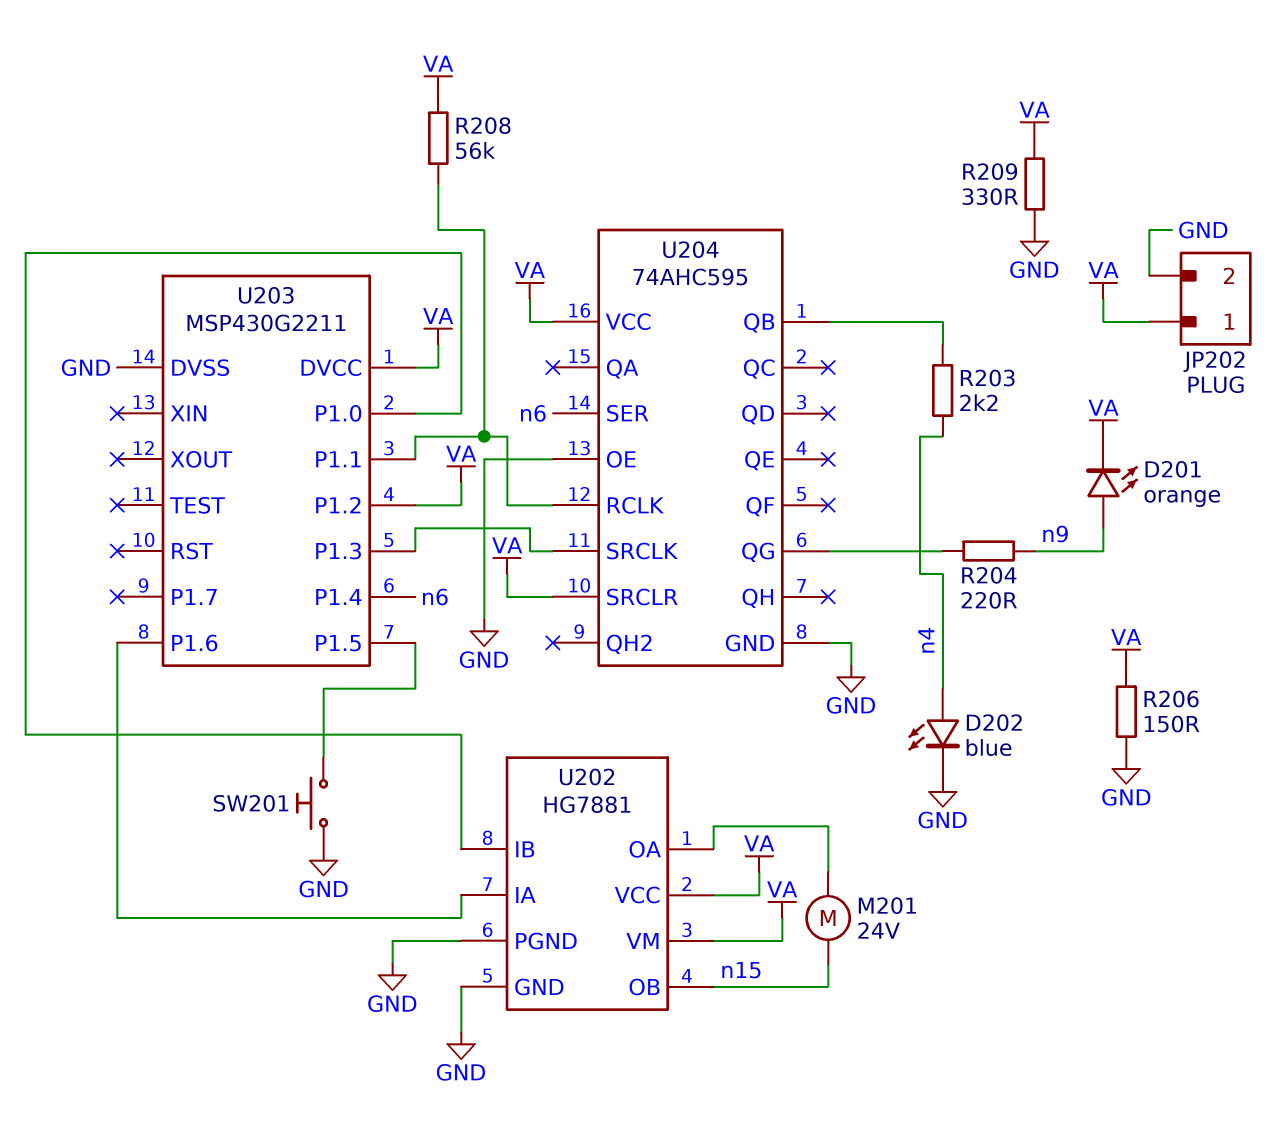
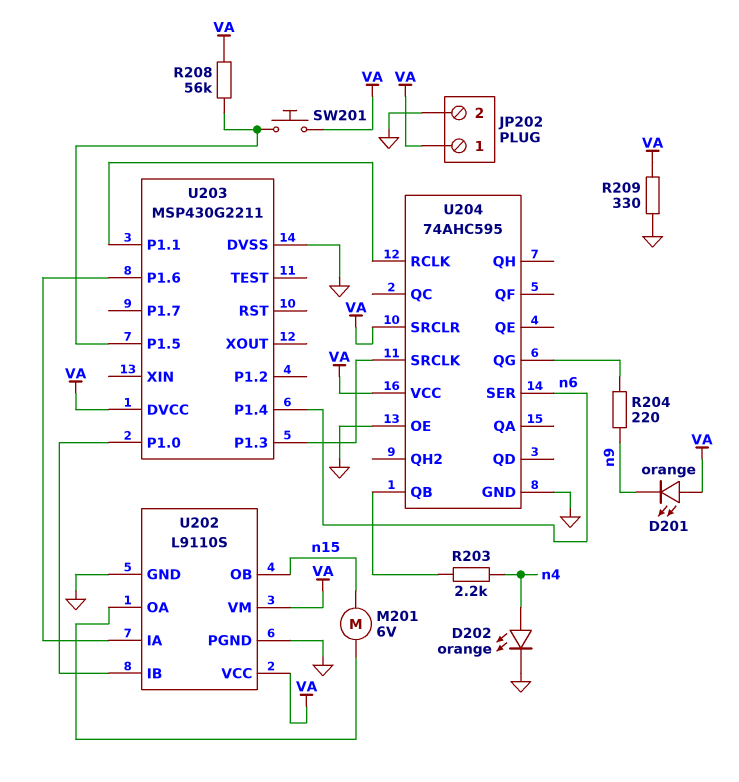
D201: LED orange (A n9, K VA) -> LED orange (A VA, K n9)
D202: LED blue (A n4, K GND) -> LED orange (A n4, K GND)
M201: motor 24V (U202/OA, n15) -> motor 6V (U202/OA, n15)
R206: 150 (GND, VA) -> none
R208: 56k (U203/P1.1, VA) -> 56k (U203/P1.5, VA)
SW201: button (GND, U203/P1.5) -> button (U203/P1.5, VA)
U202: HG7881 -> L9110S
U203 pin P1.2: VA -> none

